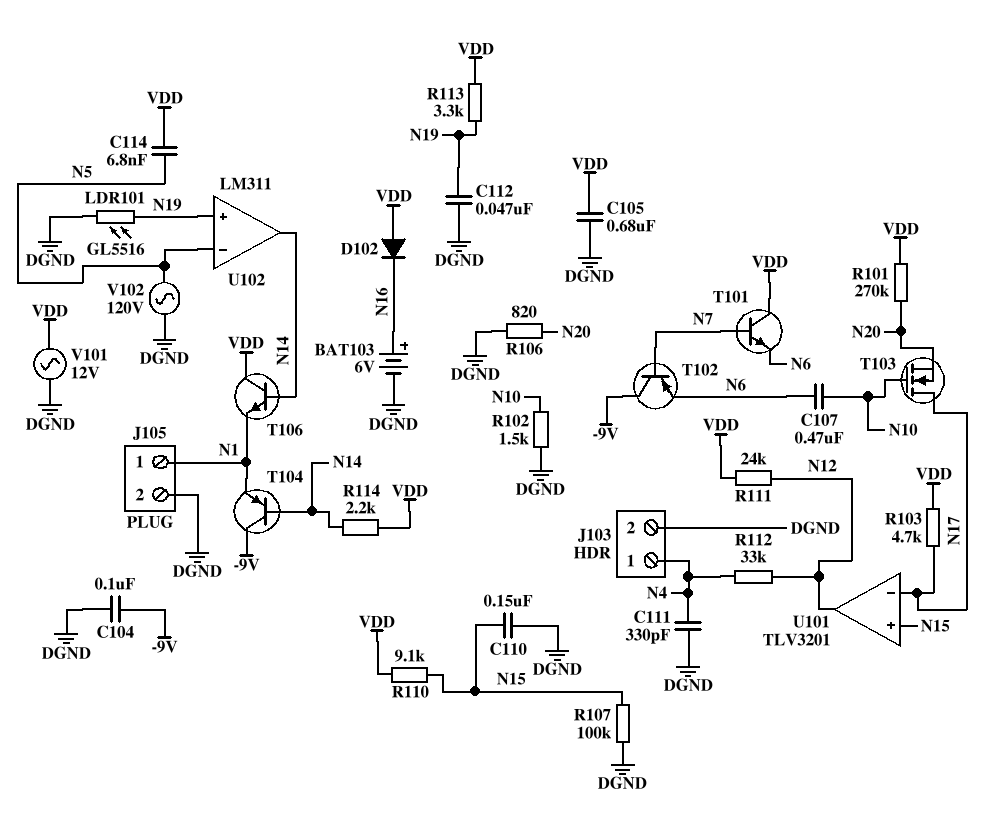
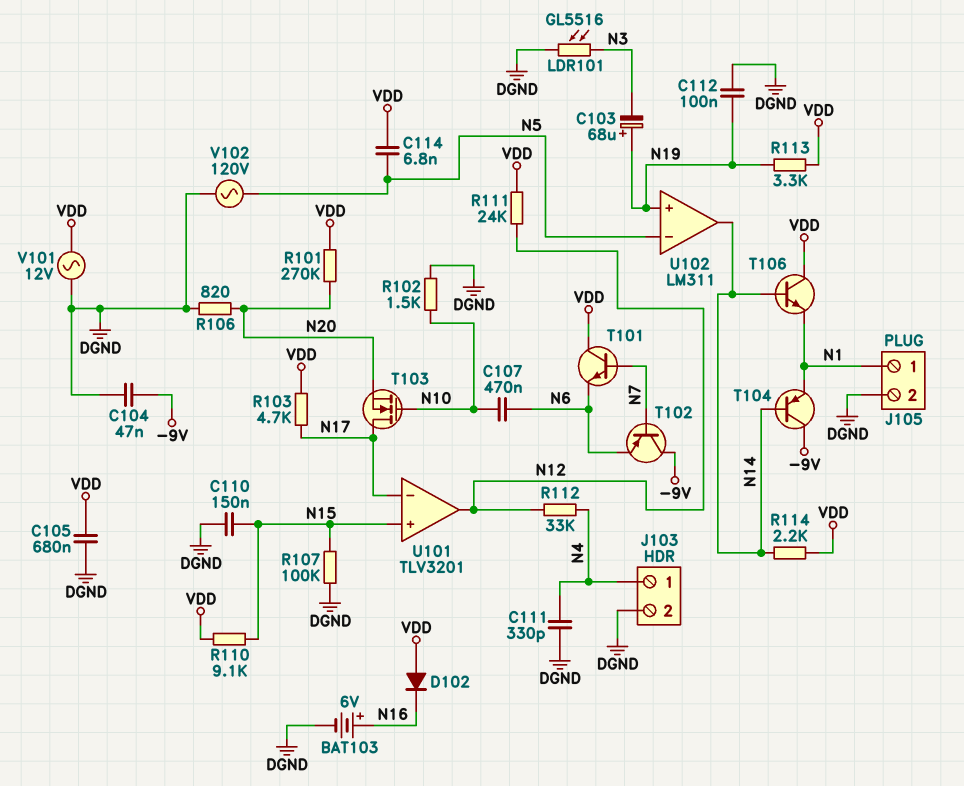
C103: none -> 68uF (plus N19, minus N3)
C104: 100nF (-9V, DGND) -> 47nF (-9V, DGND)
C112: 47nF (DGND, N19) -> 100nF (DGND, N19)
LDR101: GL5516 (DGND, N19) -> GL5516 (DGND, N3)

